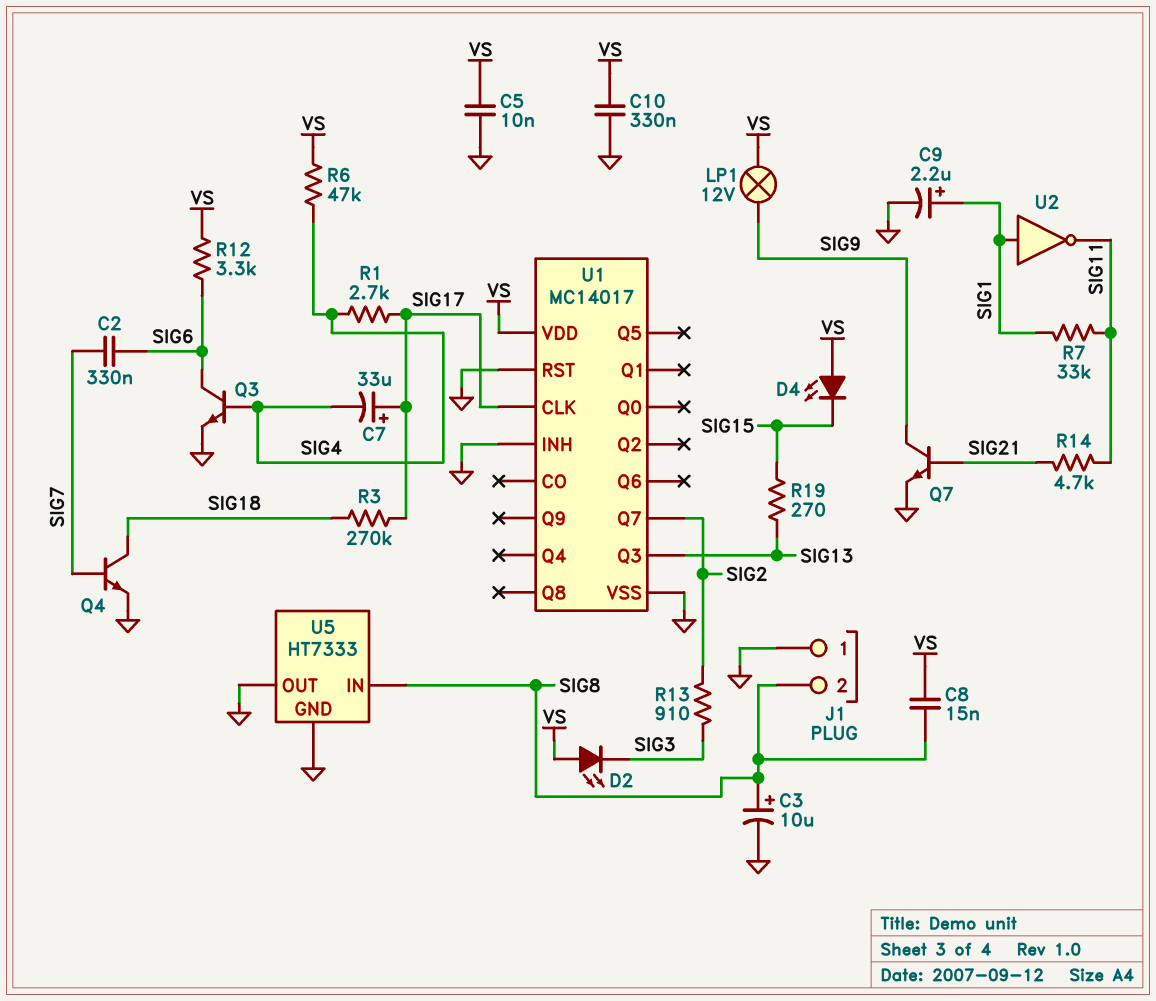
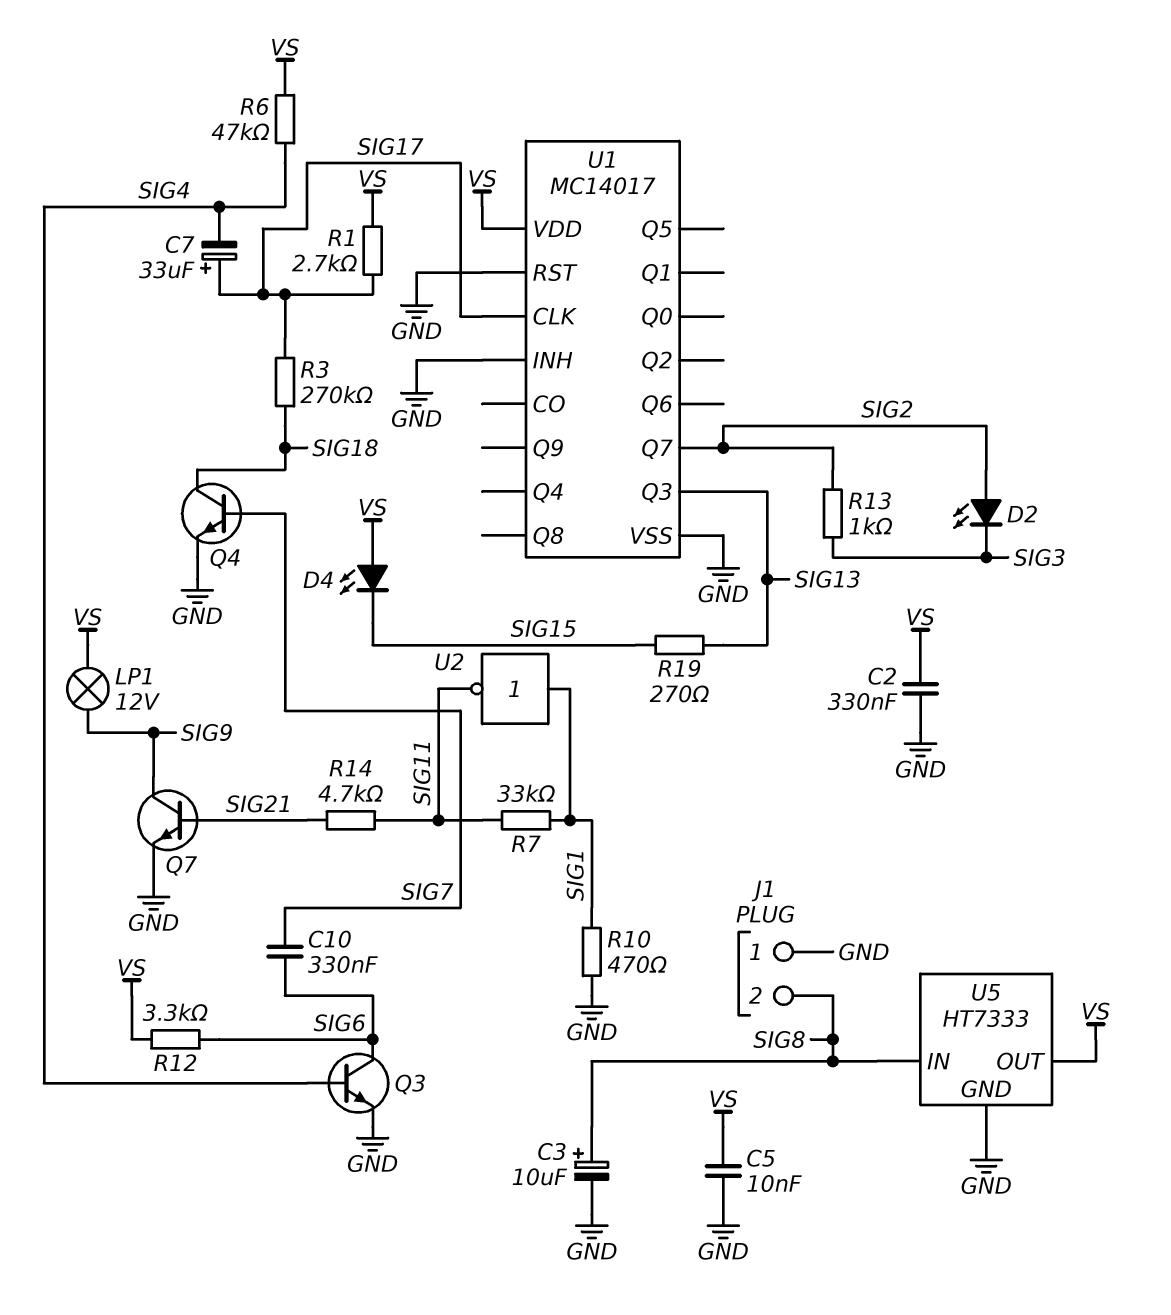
C2: 330nF (SIG6, SIG7) -> 330nF (GND, VS)
C8: 15nF (SIG8, VS) -> none
C9: 2.2uF (plus SIG1, minus GND) -> none
C10: 330nF (GND, VS) -> 330nF (SIG6, SIG7)
D2: LED (A VS, K SIG3) -> LED (A SIG2, K SIG3)
R1: 2.7k (SIG4, SIG17) -> 2.7k (SIG17, VS)
R10: none -> 470 (GND, SIG1)
R13: 910 (SIG2, SIG3) -> 1k (SIG2, SIG3)
U5 pin OUT: GND -> VS

